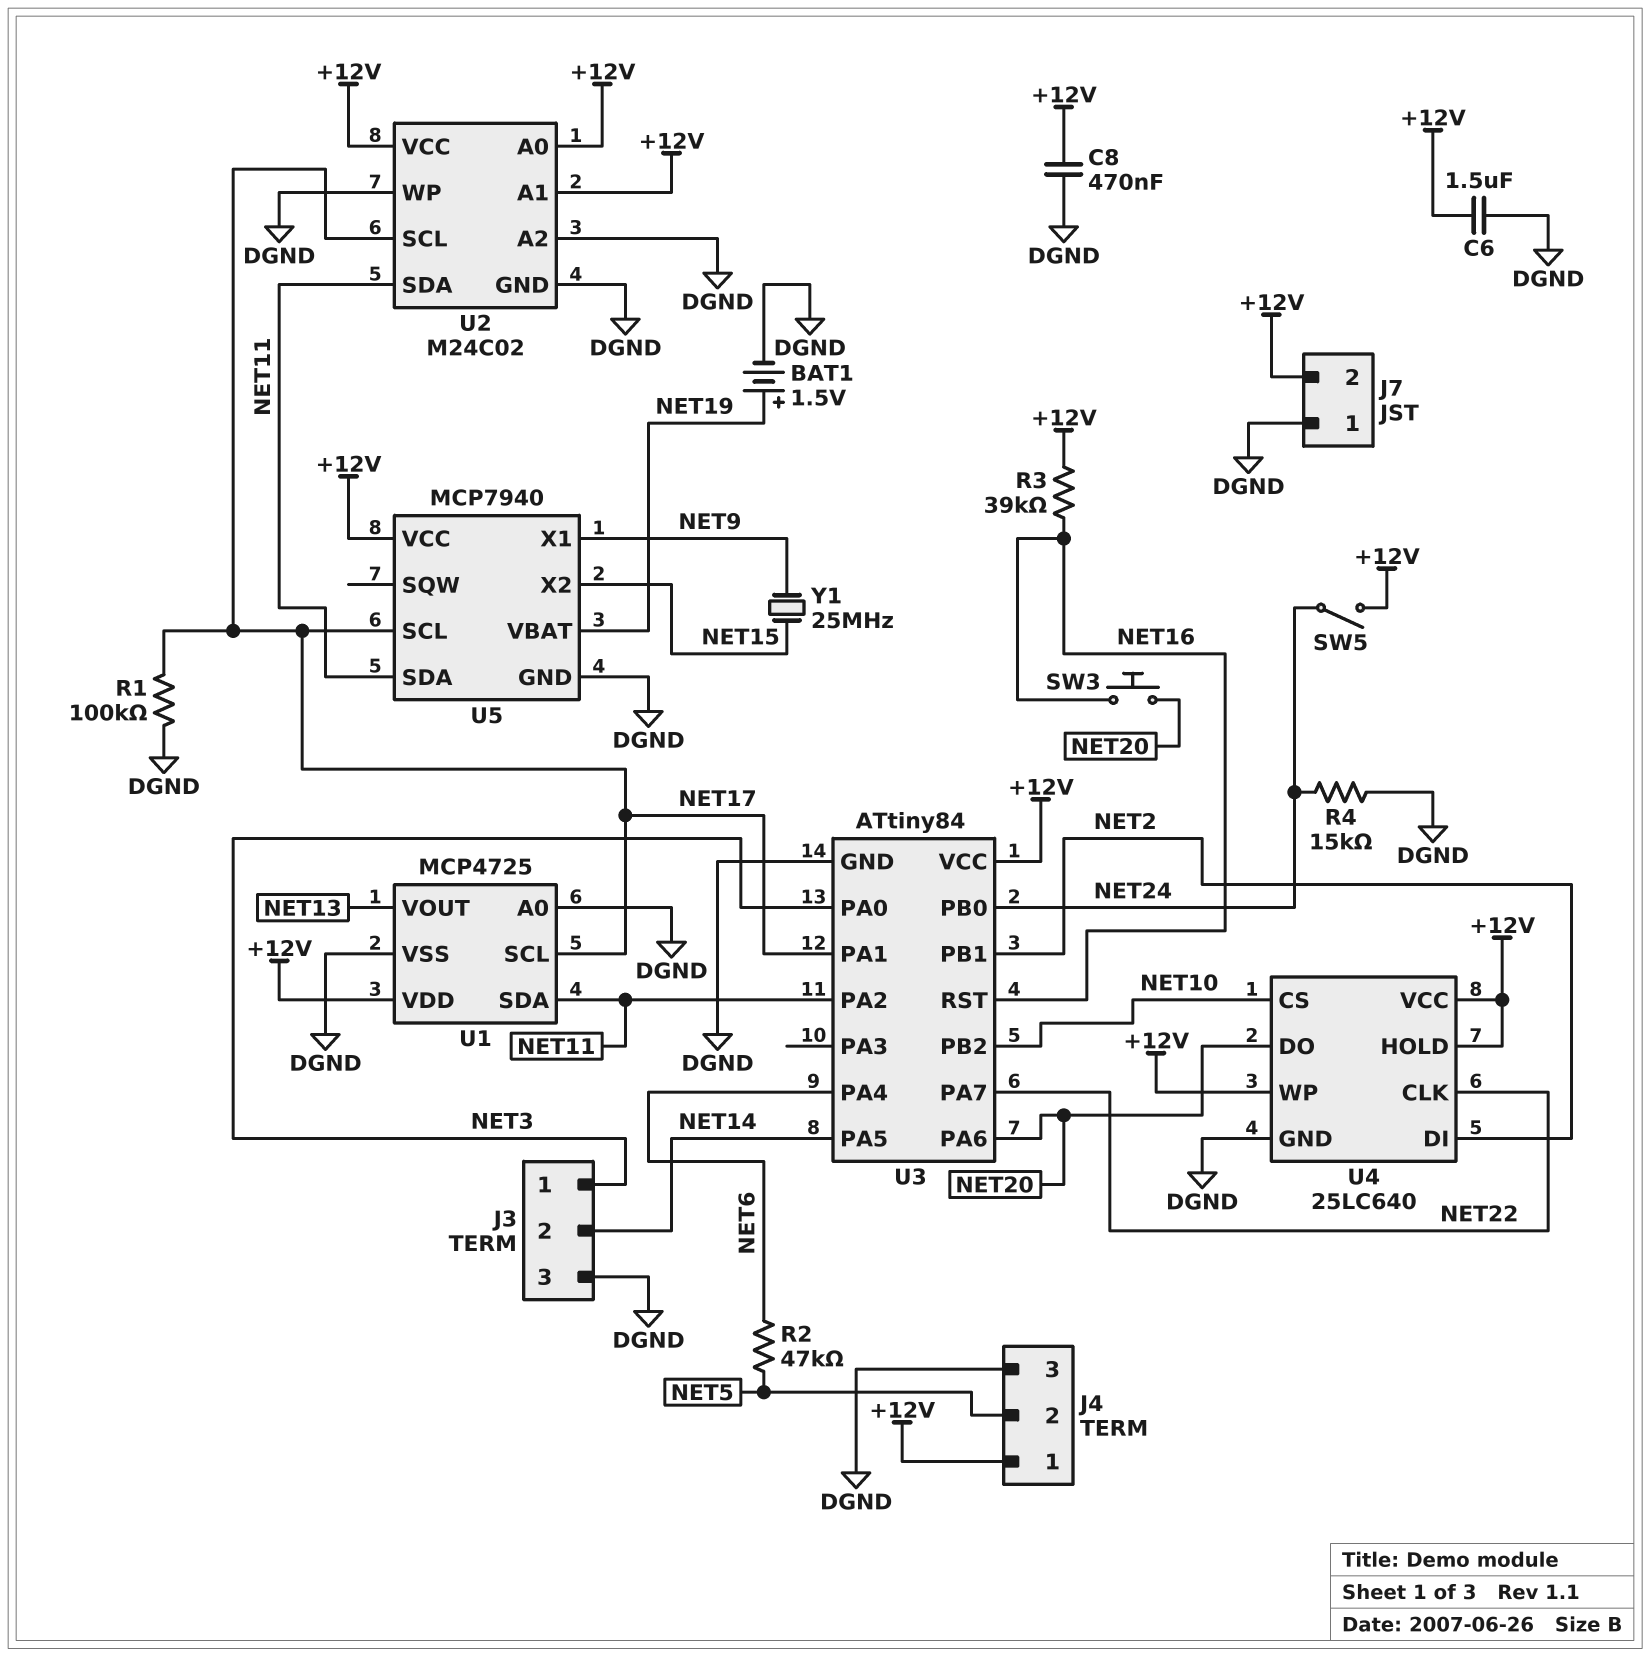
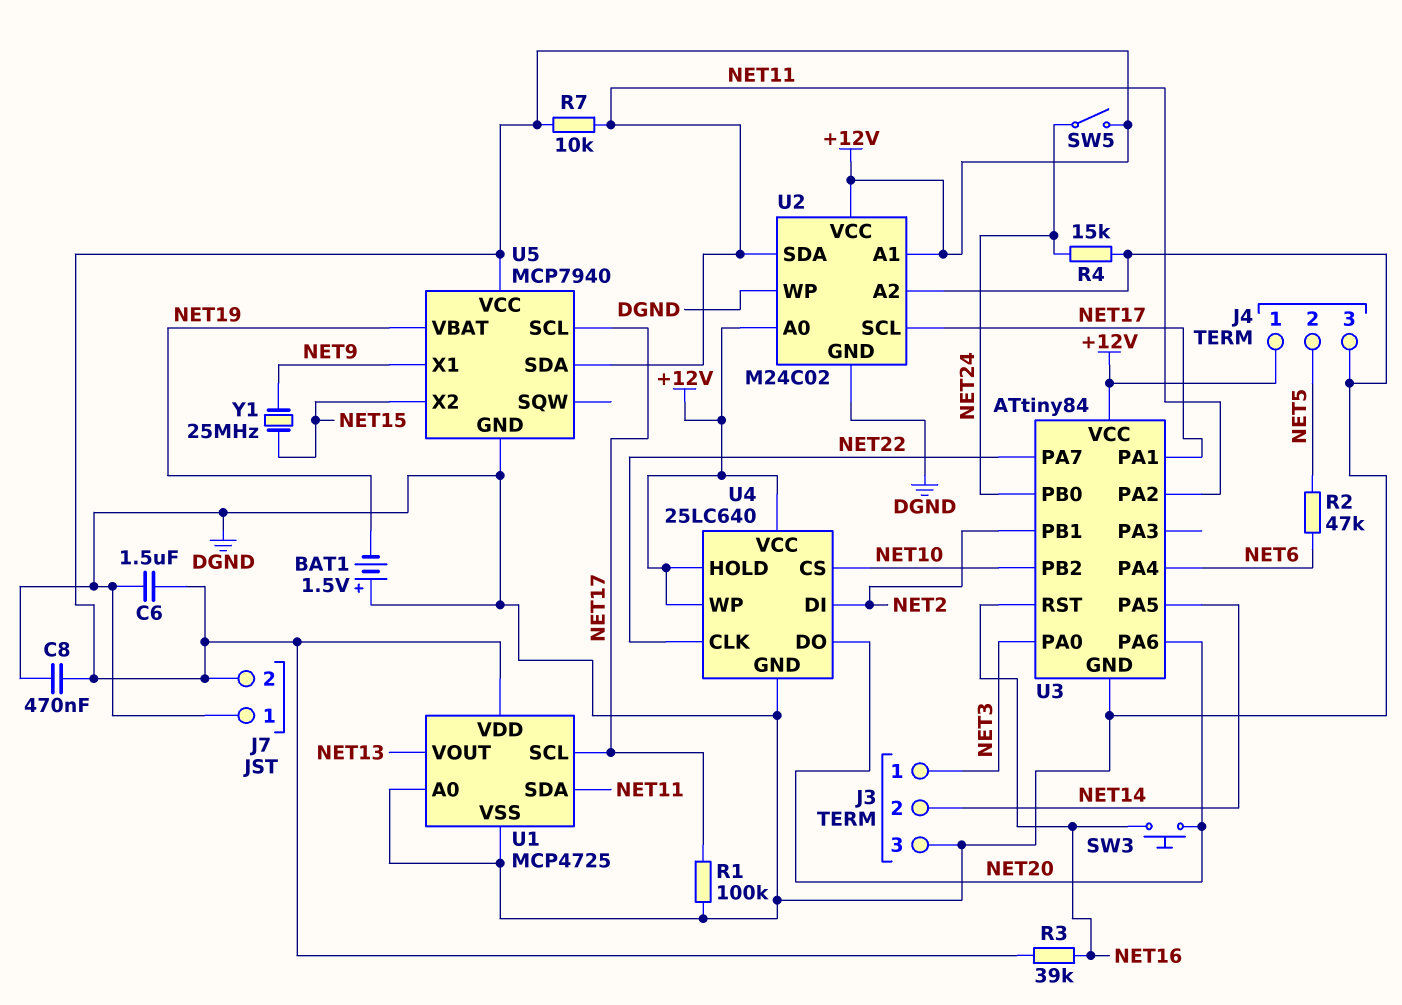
BAT1: 1.5V (plus NET19, minus DGND) -> 1.5V (plus DGND, minus NET19)
R7: none -> 10k (+12V, NET11)

